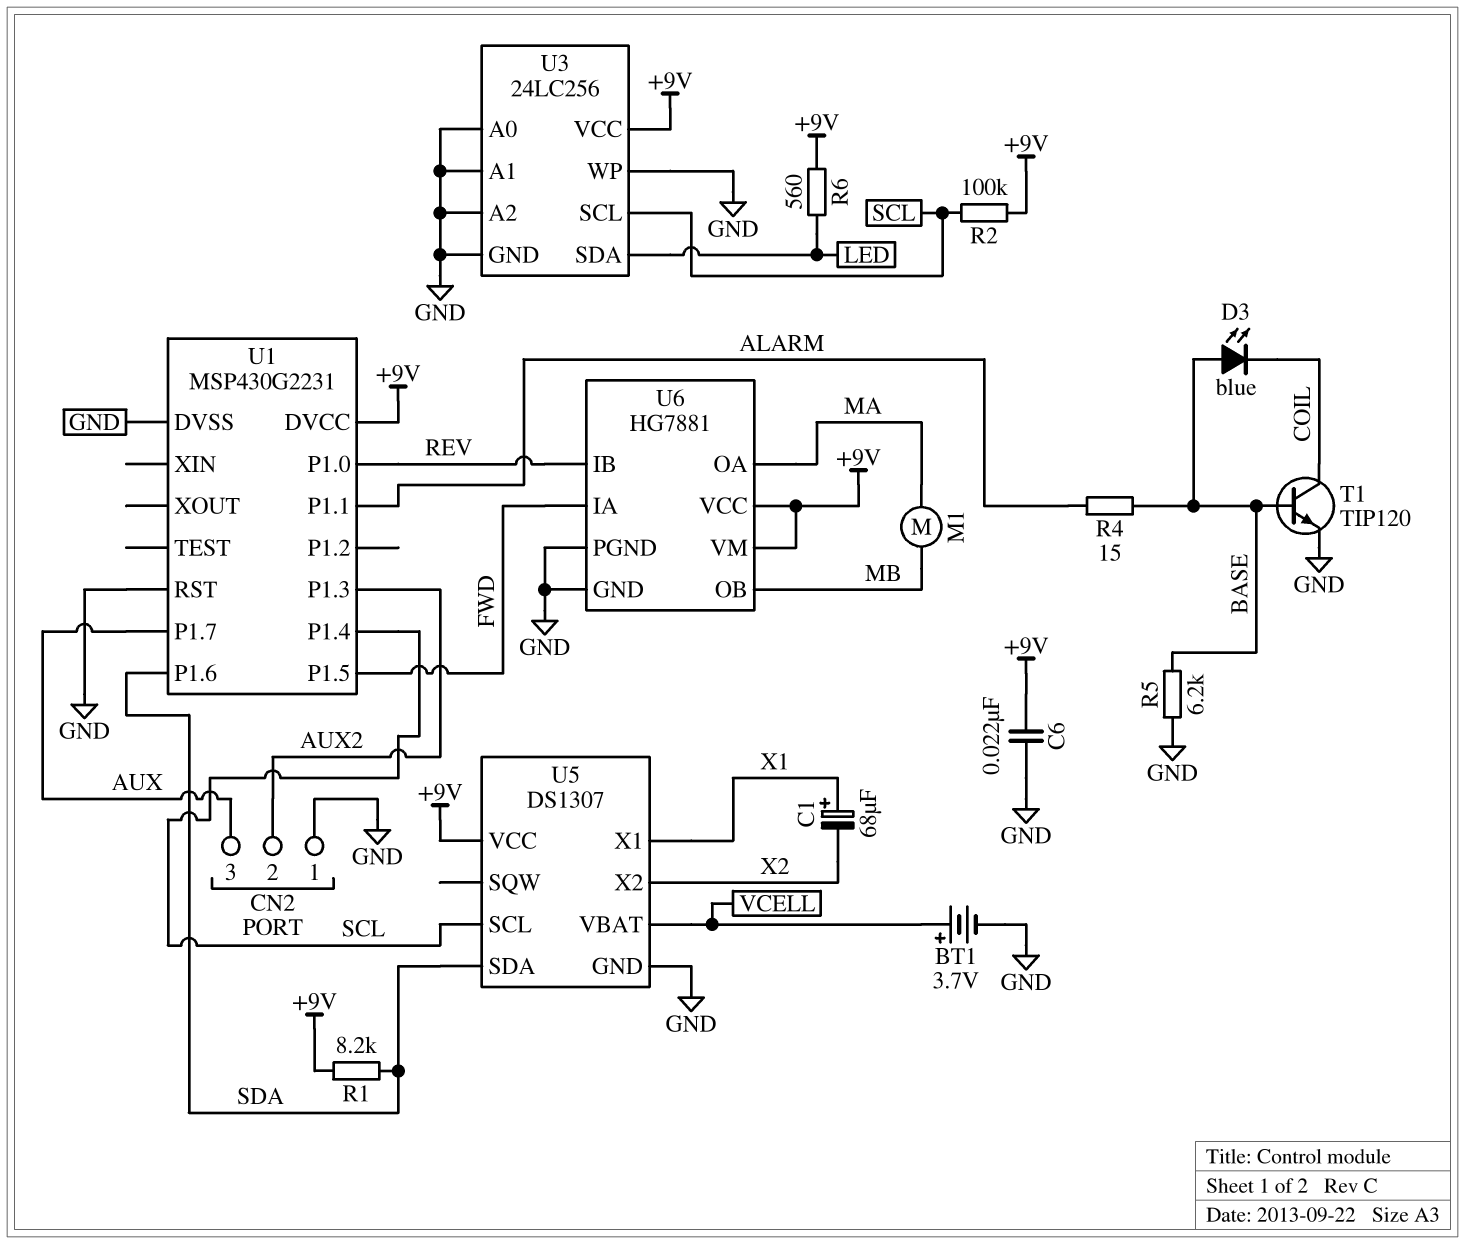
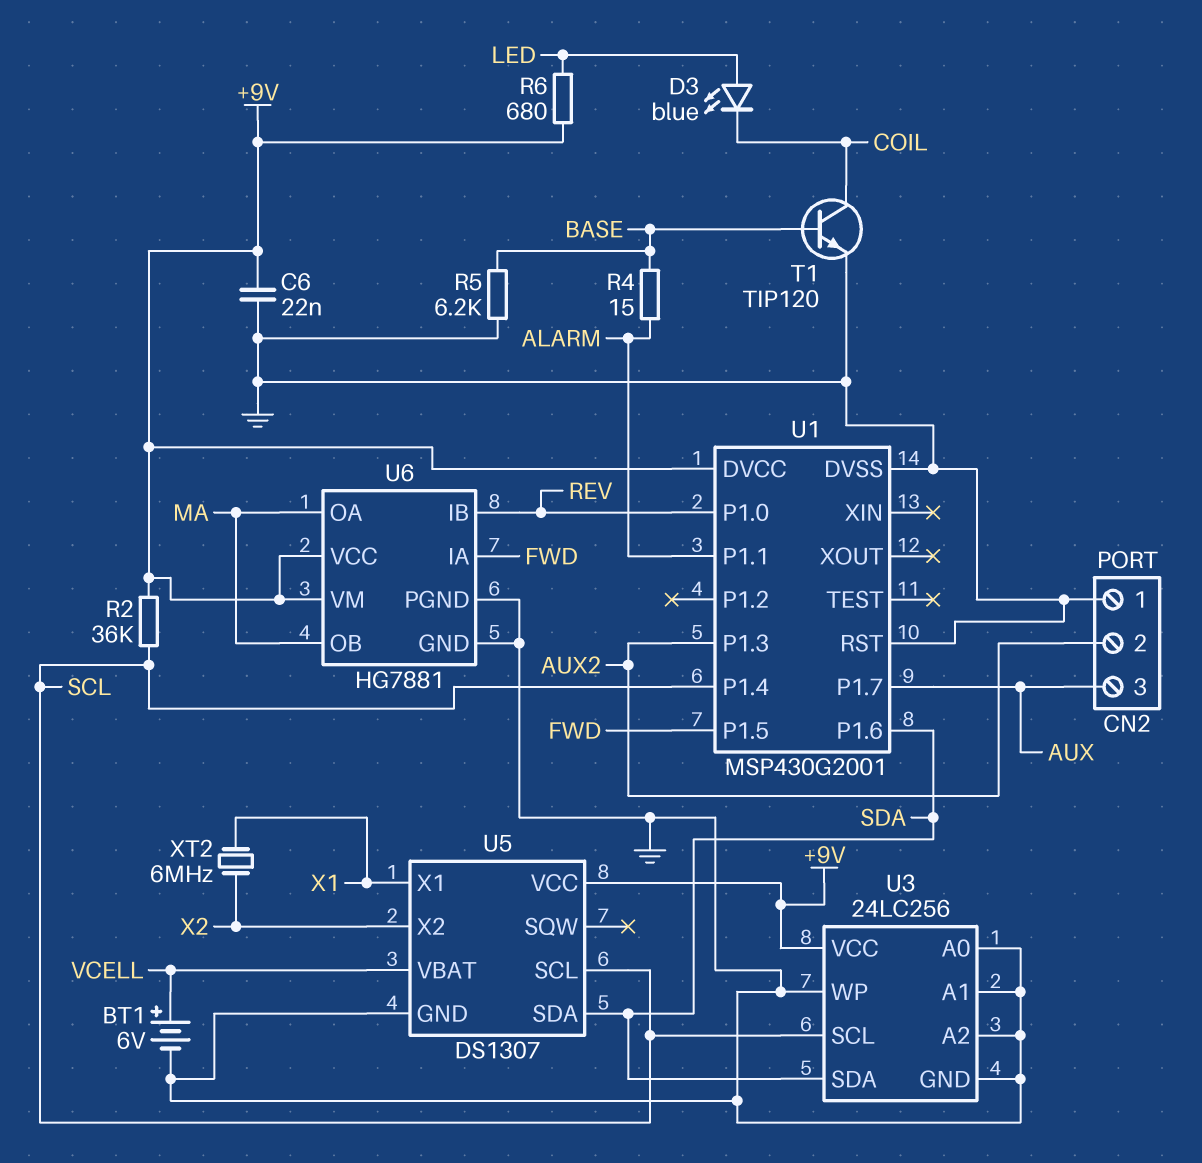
BT1: 3.7V (plus VCELL, minus GND) -> 6V (plus VCELL, minus GND)
C1: 68uF (plus X1, minus X2) -> none
D3: LED blue (A BASE, K COIL) -> LED blue (A LED, K COIL)
M1: motor (MA, MB) -> none
R1: 8.2k (+9V, SDA) -> none
R2: 100k (+9V, SCL) -> 36k (+9V, SCL)
R6: 560 (+9V, LED) -> 680 (+9V, LED)
U1: MSP430G2231 -> MSP430G2001
U3 pin SDA: LED -> SDA
U6 pin OB: MB -> MA
XT2: none -> 6MHz (X1, X2)

